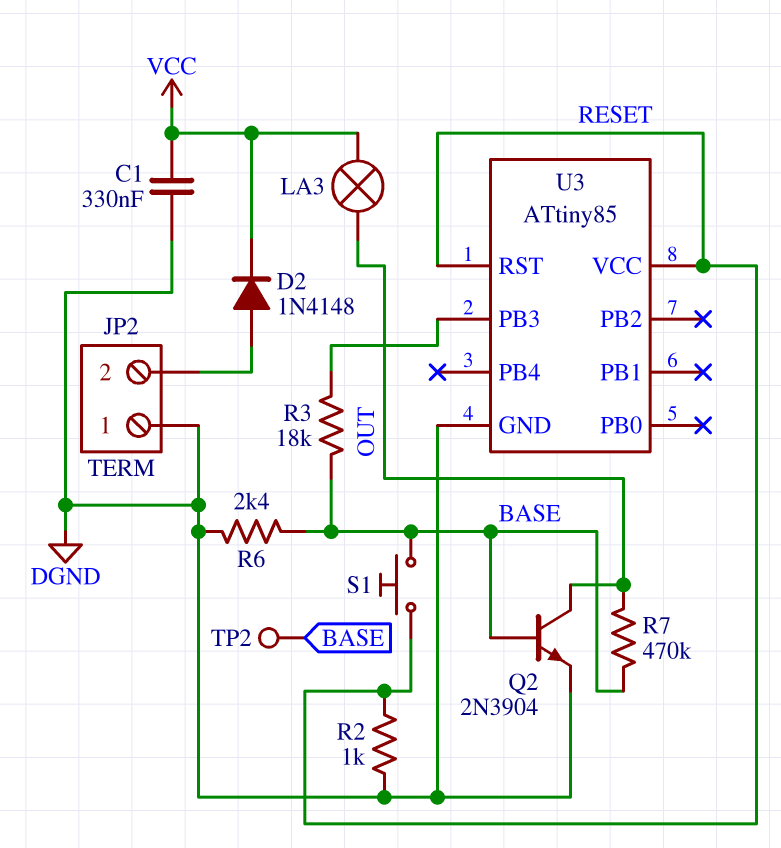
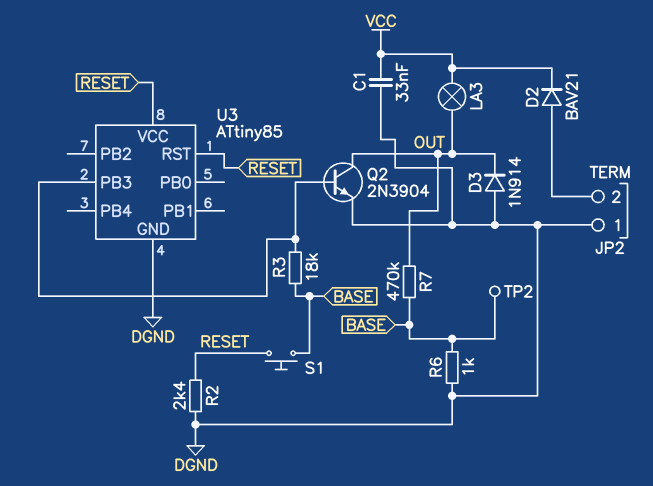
C1: 330nF (DGND, VCC) -> 33nF (DGND, VCC)
D2: diode 1N4148 (A JP2/2, K VCC) -> diode BAV21 (A JP2/2, K VCC)
D3: none -> diode 1N914 (A DGND, K OUT)
Q2: NPN 2N3904 (B BASE, C OUT, E DGND) -> NPN 2N3904 (B U3/PB3, C OUT, E DGND)
R2: 1k (DGND, RESET) -> 2.4k (DGND, RESET)
R6: 2.4k (BASE, DGND) -> 1k (BASE, DGND)

